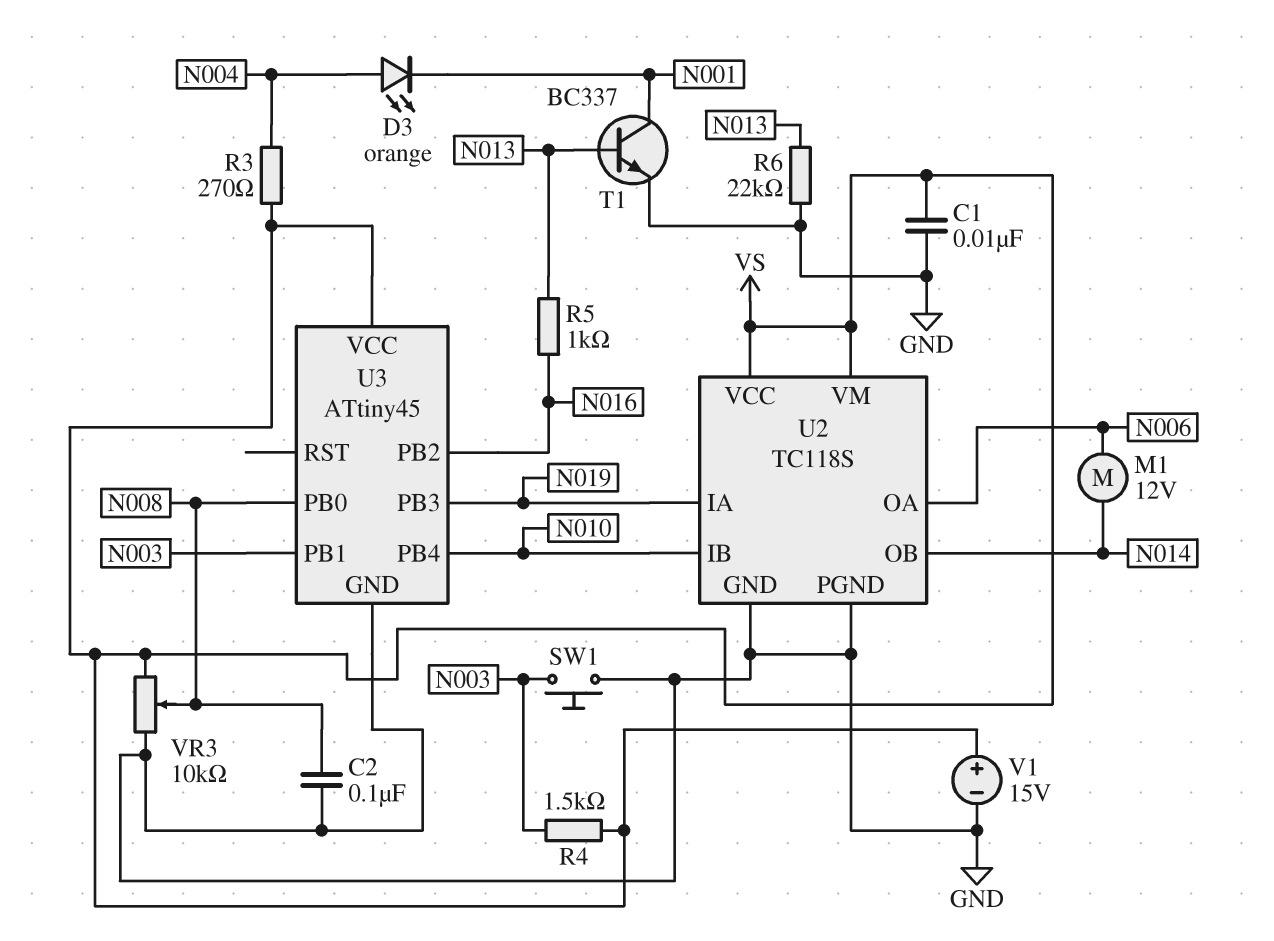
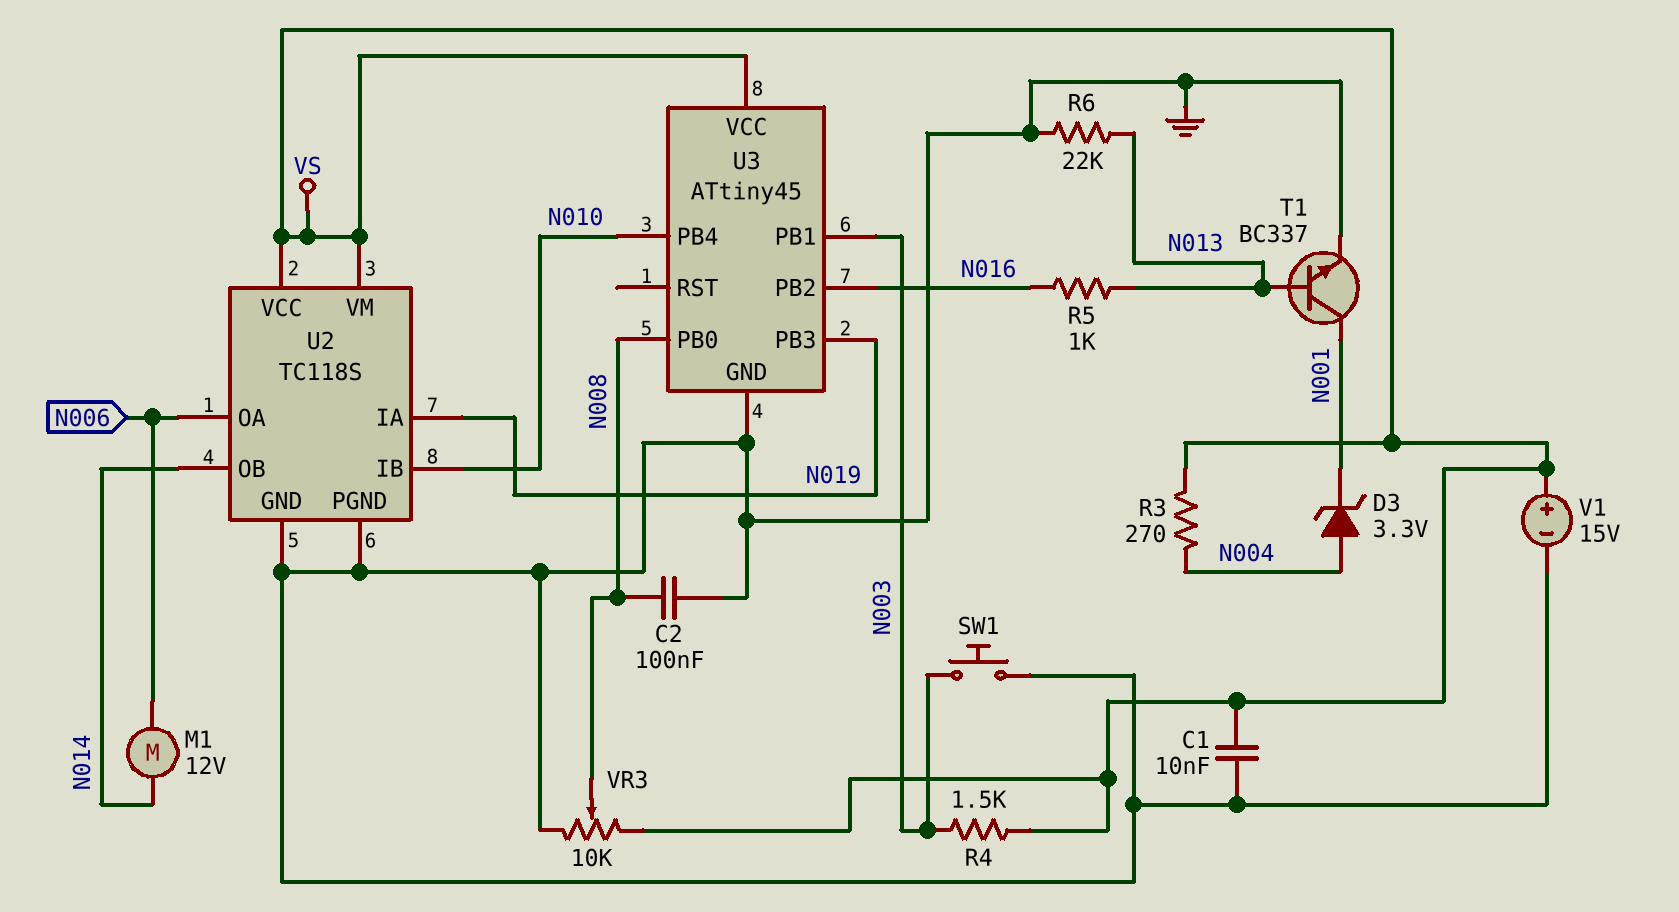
D3: LED orange (A N004, K N001) -> zener 3.3V (A N004, K N001)

